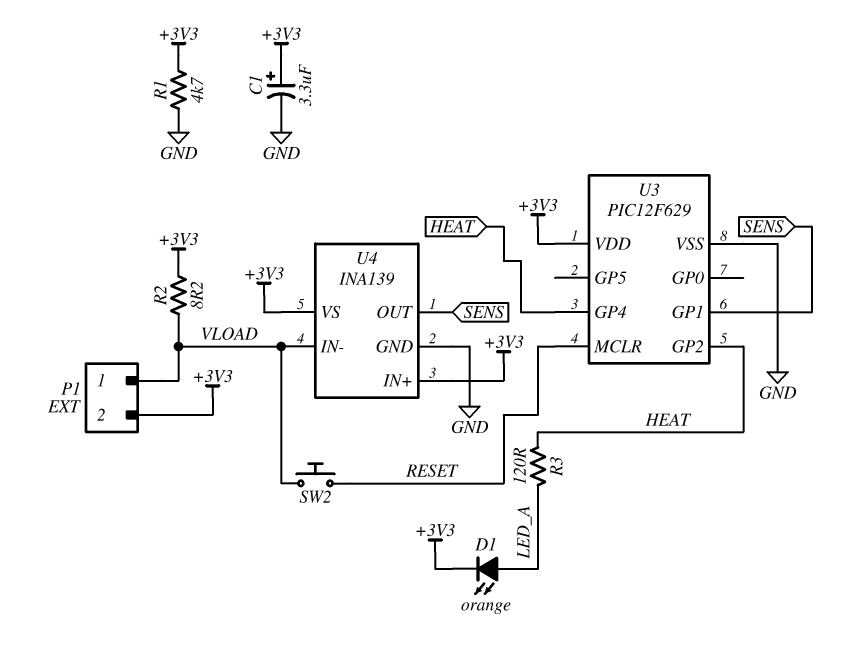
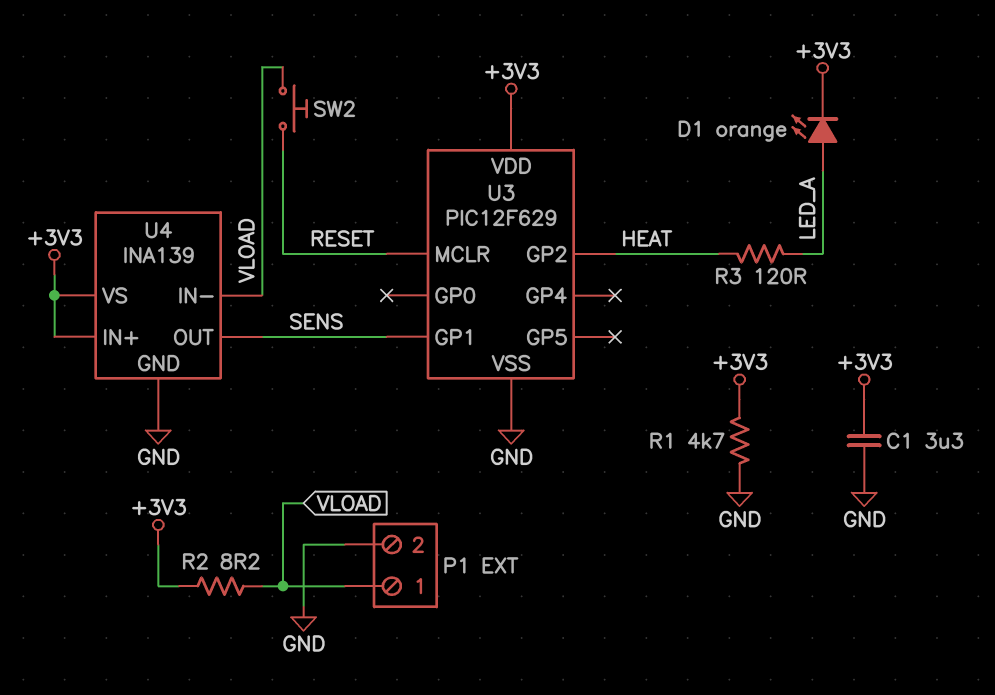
C1: 3.3uF (plus +3V3, minus GND) -> 3.3uF (+3V3, GND)
P1 pin 2: +3V3 -> GND
U3 pin GP4: HEAT -> none

